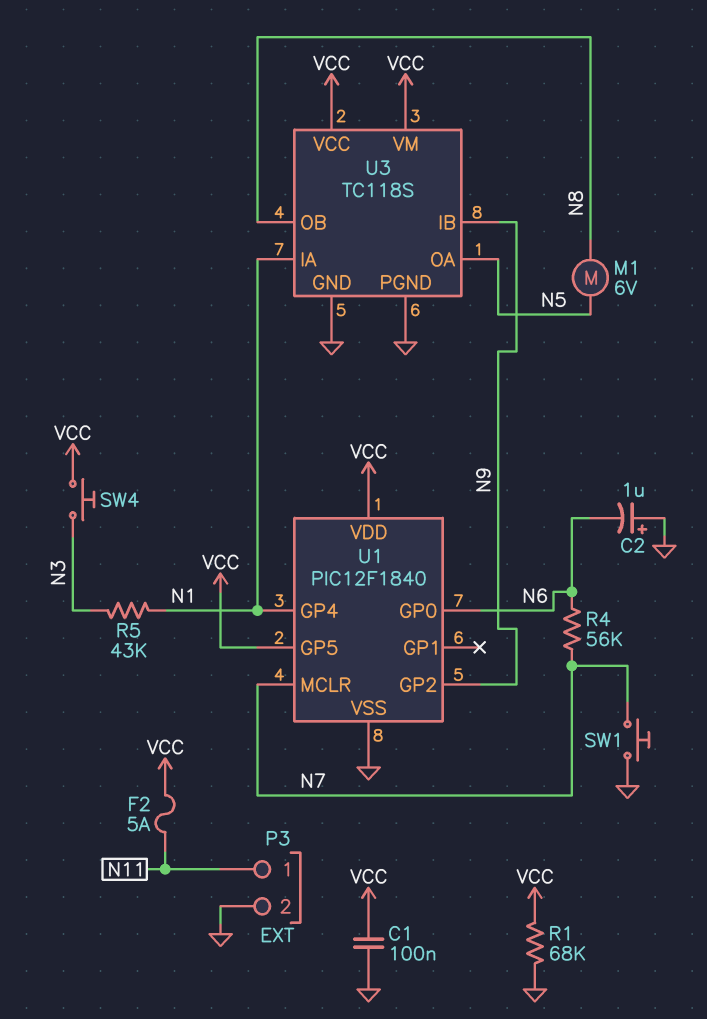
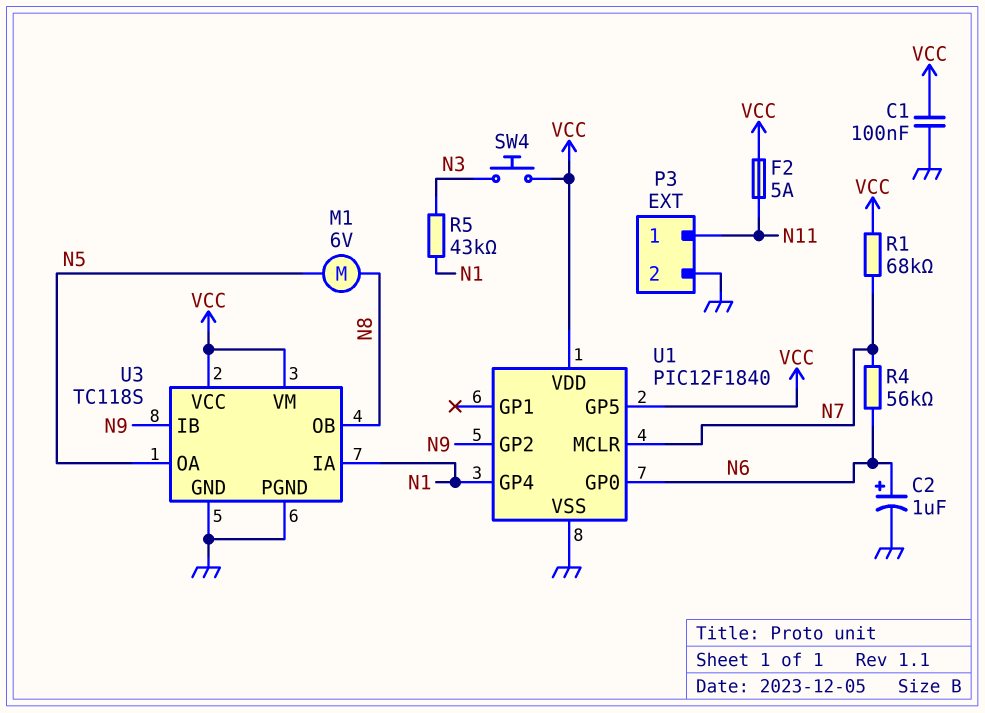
C2: 1uF (plus GND, minus N6) -> 1uF (plus N6, minus GND)
R1: 68k (GND, VCC) -> 68k (N7, VCC)
SW1: button (GND, N7) -> none

